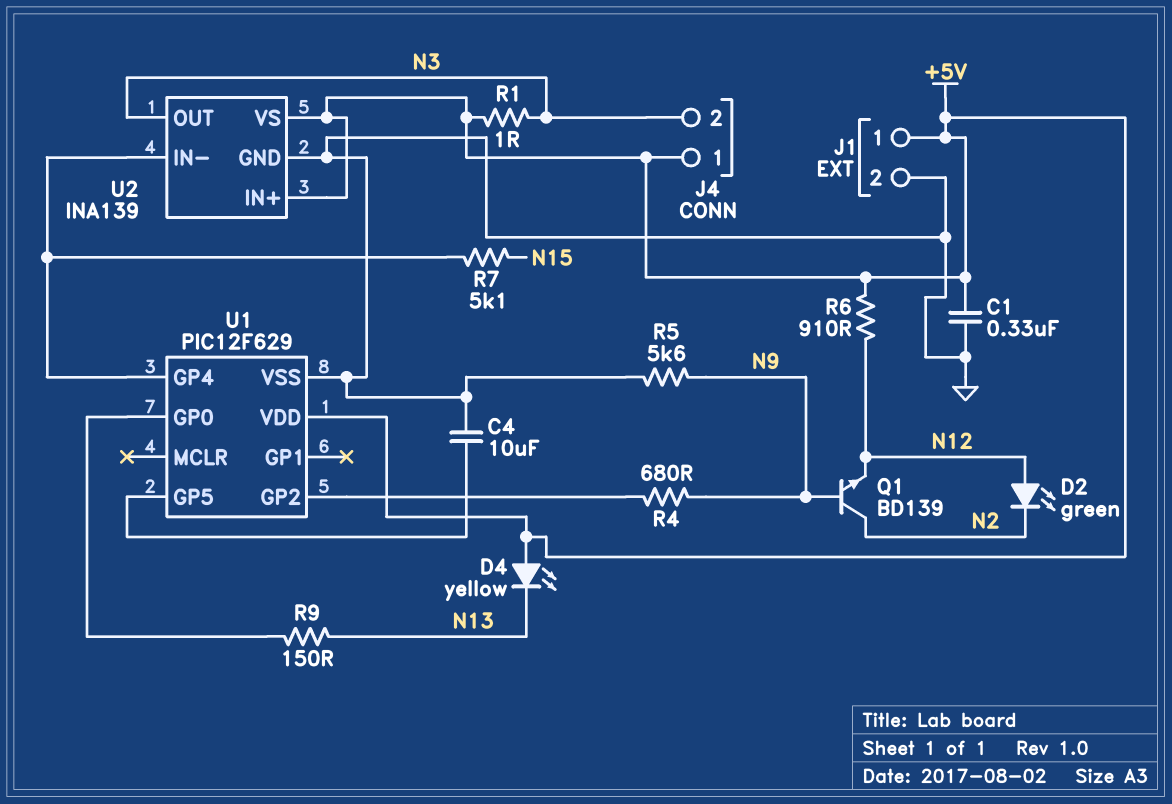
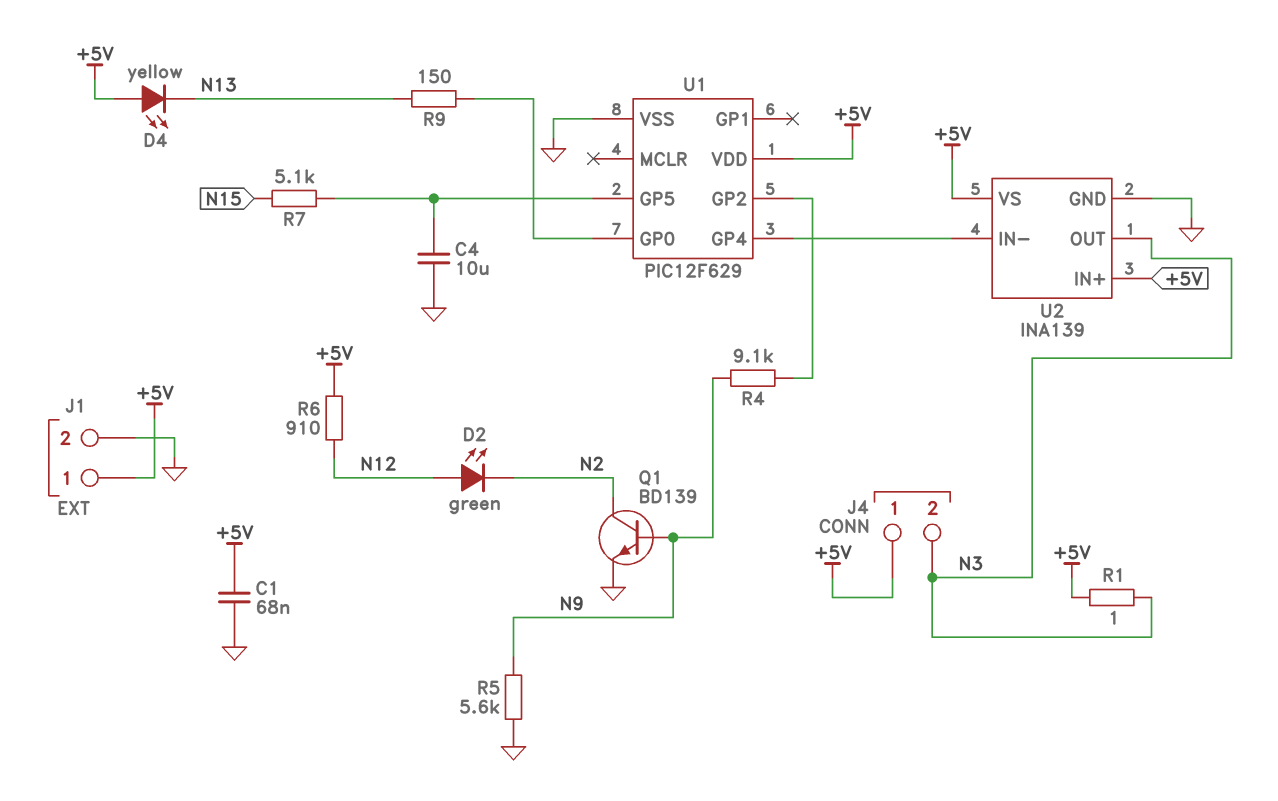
C1: 330nF (+5V, GND) -> 68nF (+5V, GND)
Q1: NPN BD139 (B N9, C N2, E N12) -> NPN BD139 (B N9, C N2, E GND)
R4: 680 (N9, U1/GP2) -> 9.1k (N9, U1/GP2)
R7: 5.1k (N15, U1/GP4) -> 5.1k (N15, U1/GP5)

